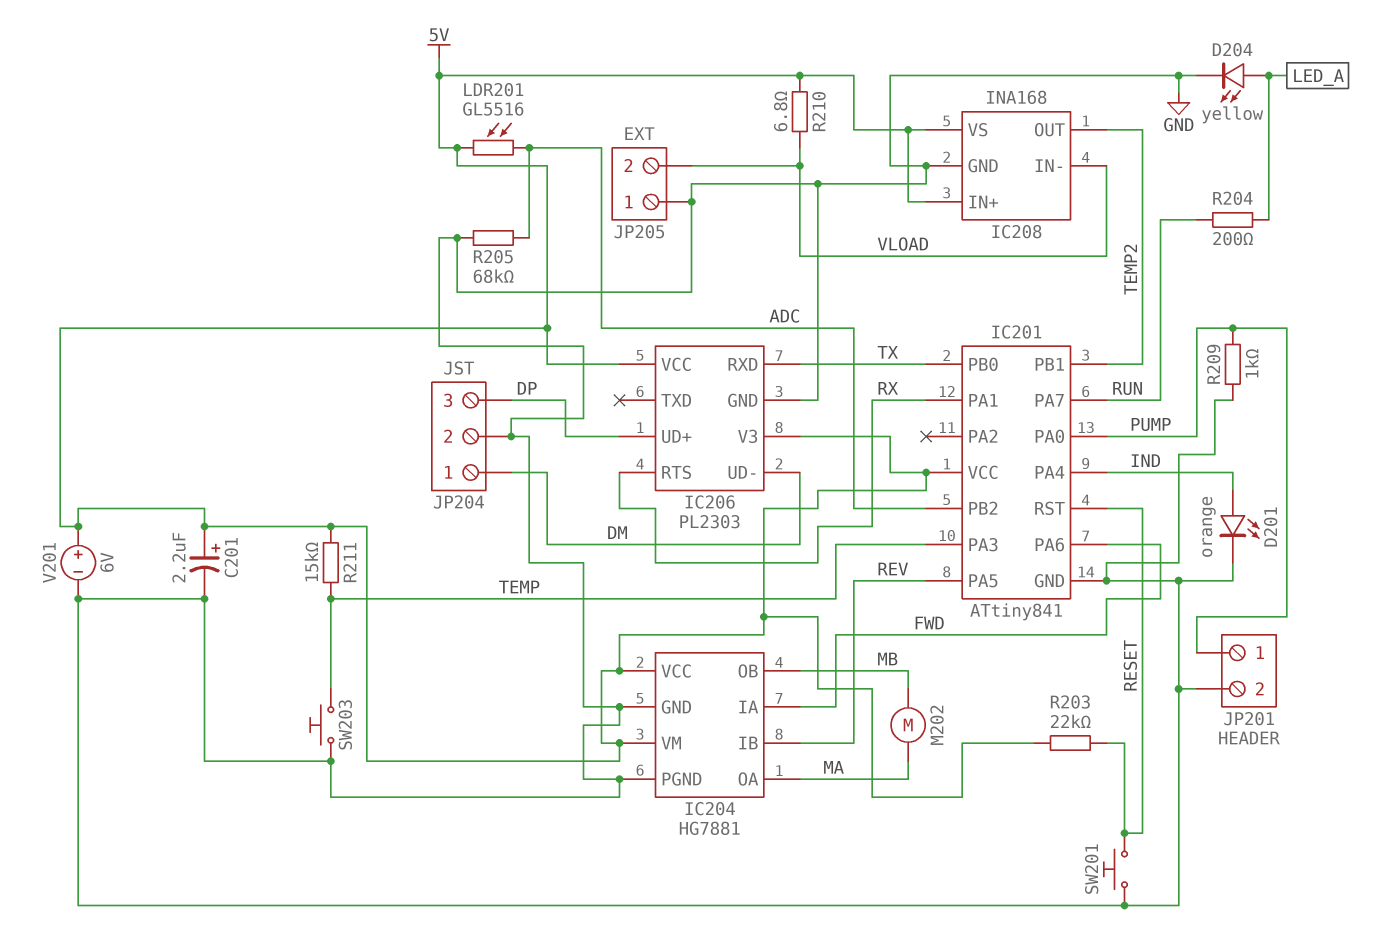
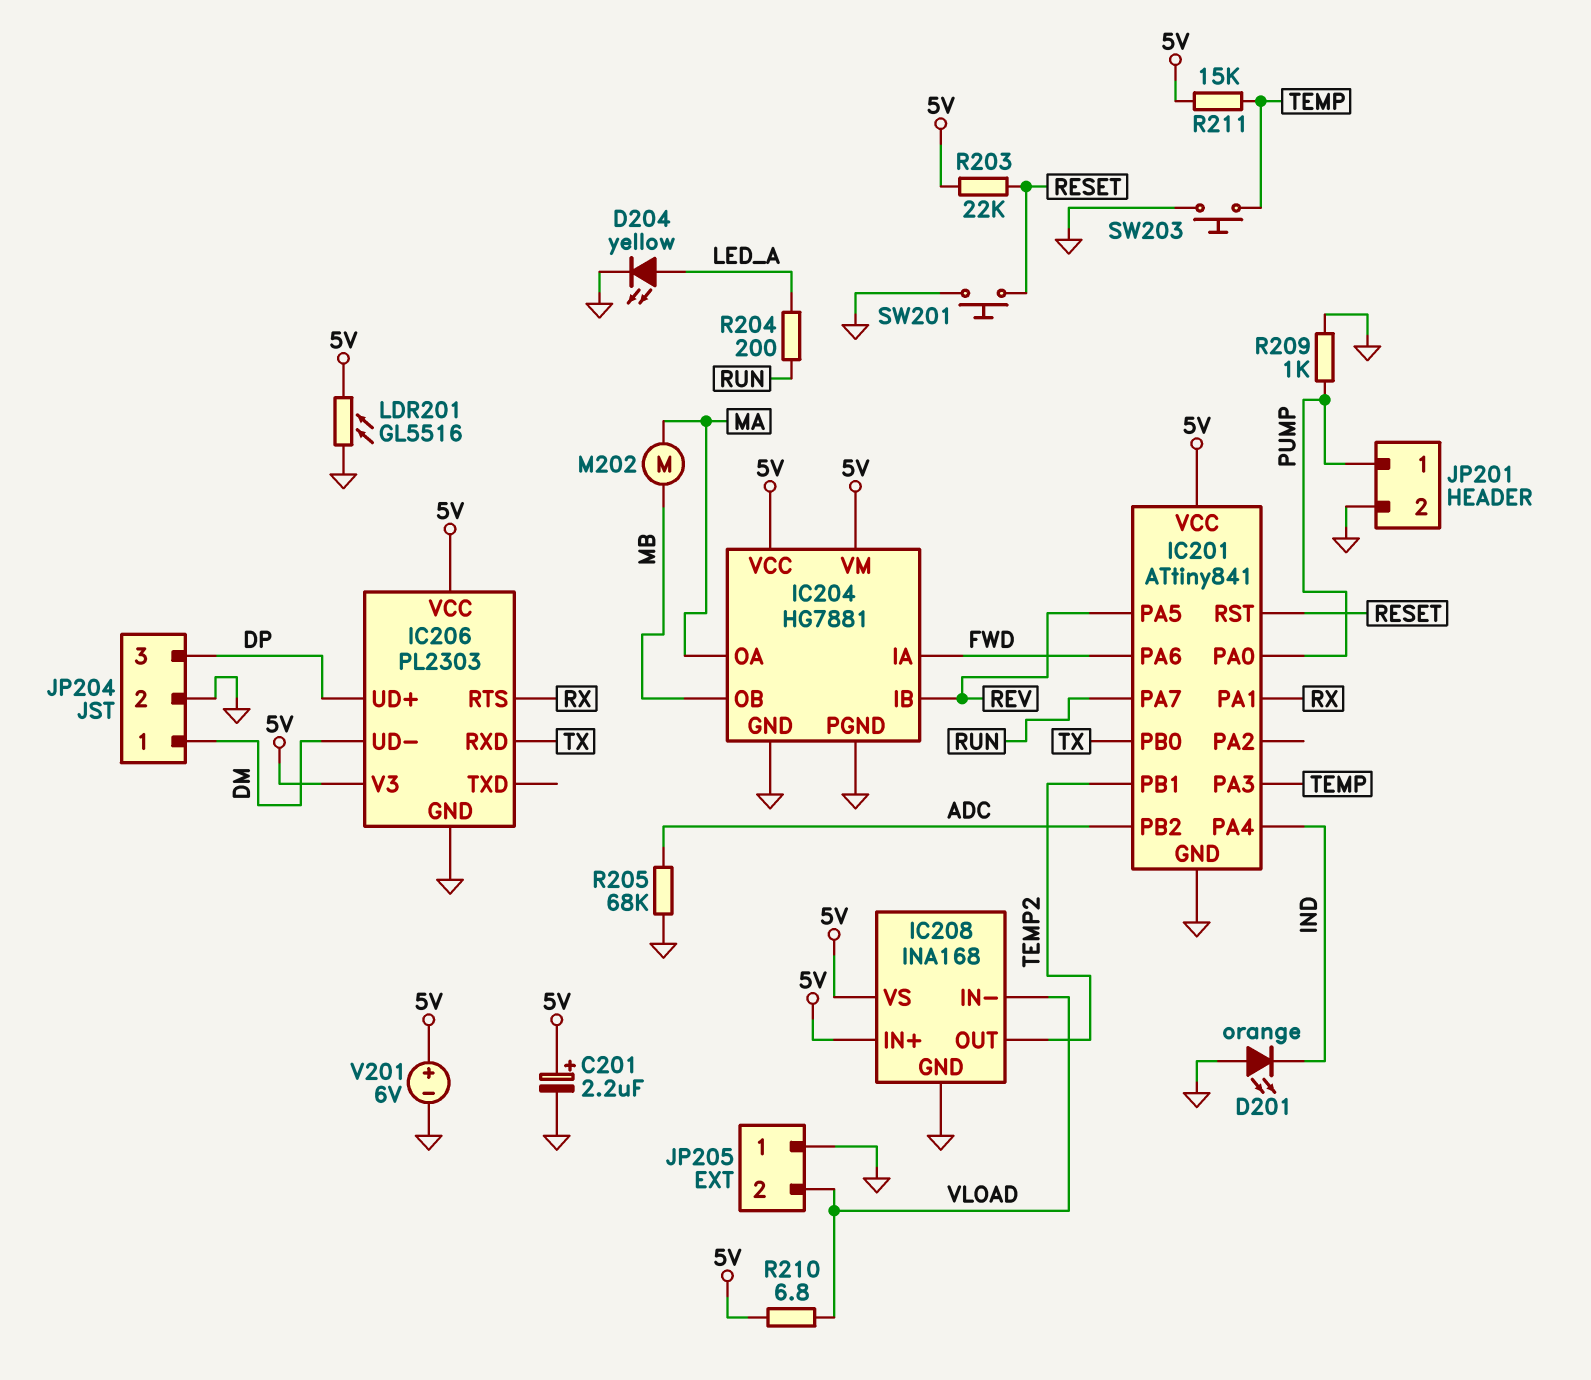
D201: LED orange (A IND, K GND) -> LED orange (A GND, K IND)
LDR201: GL5516 (5V, ADC) -> GL5516 (5V, GND)

